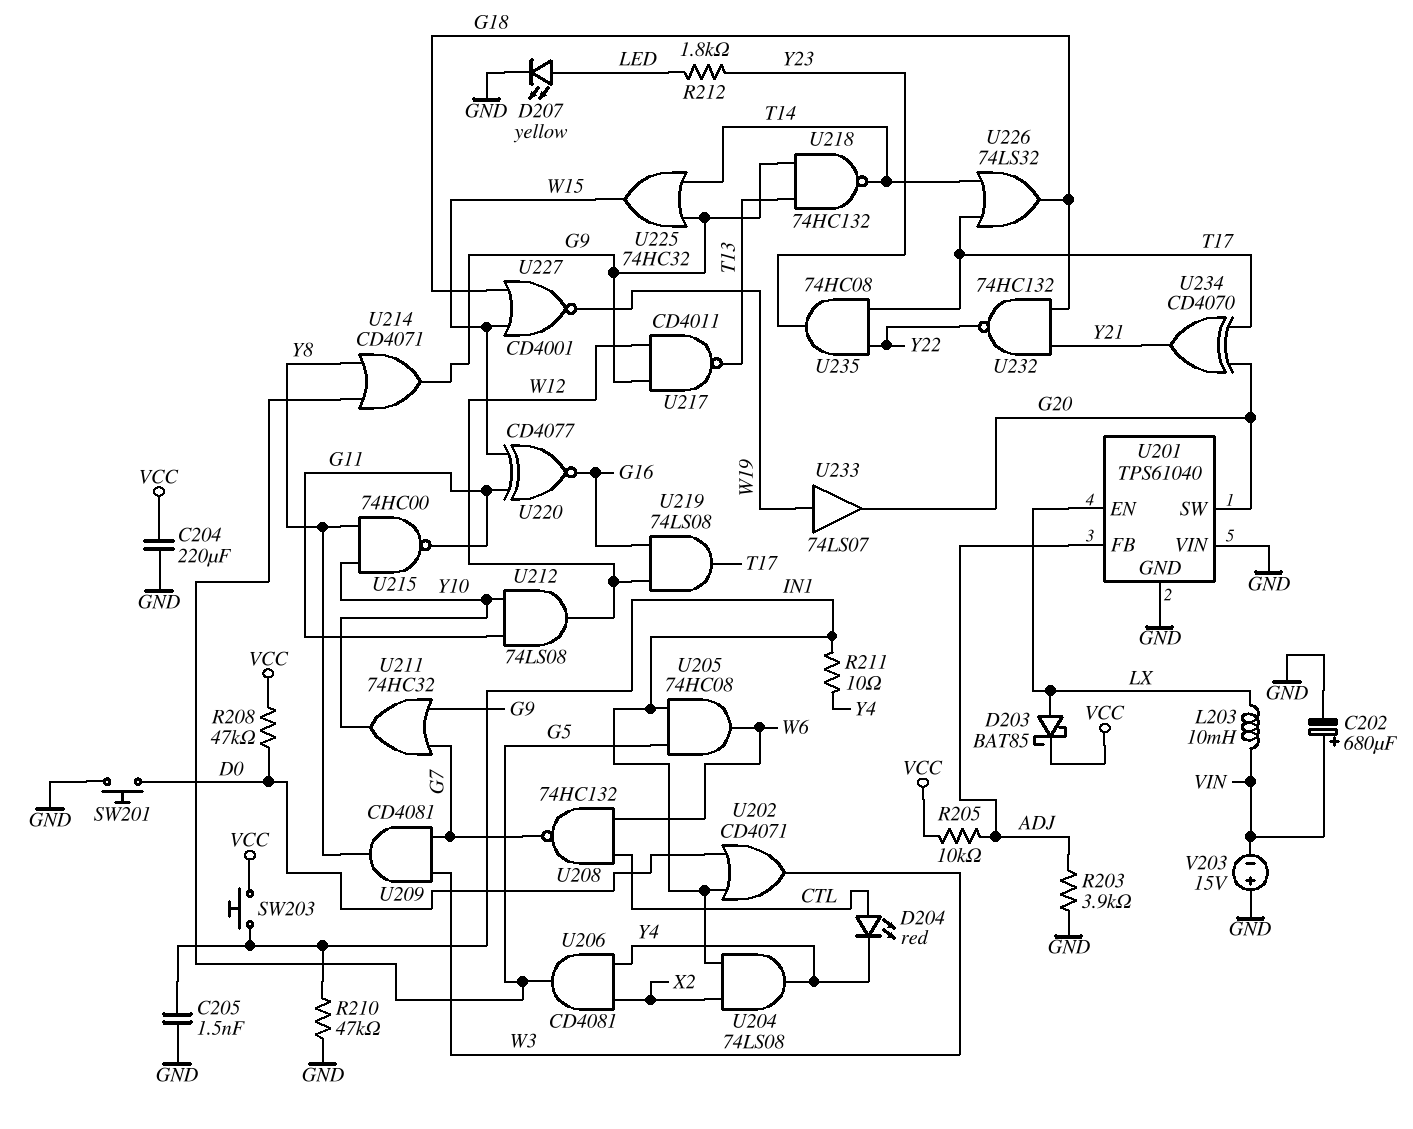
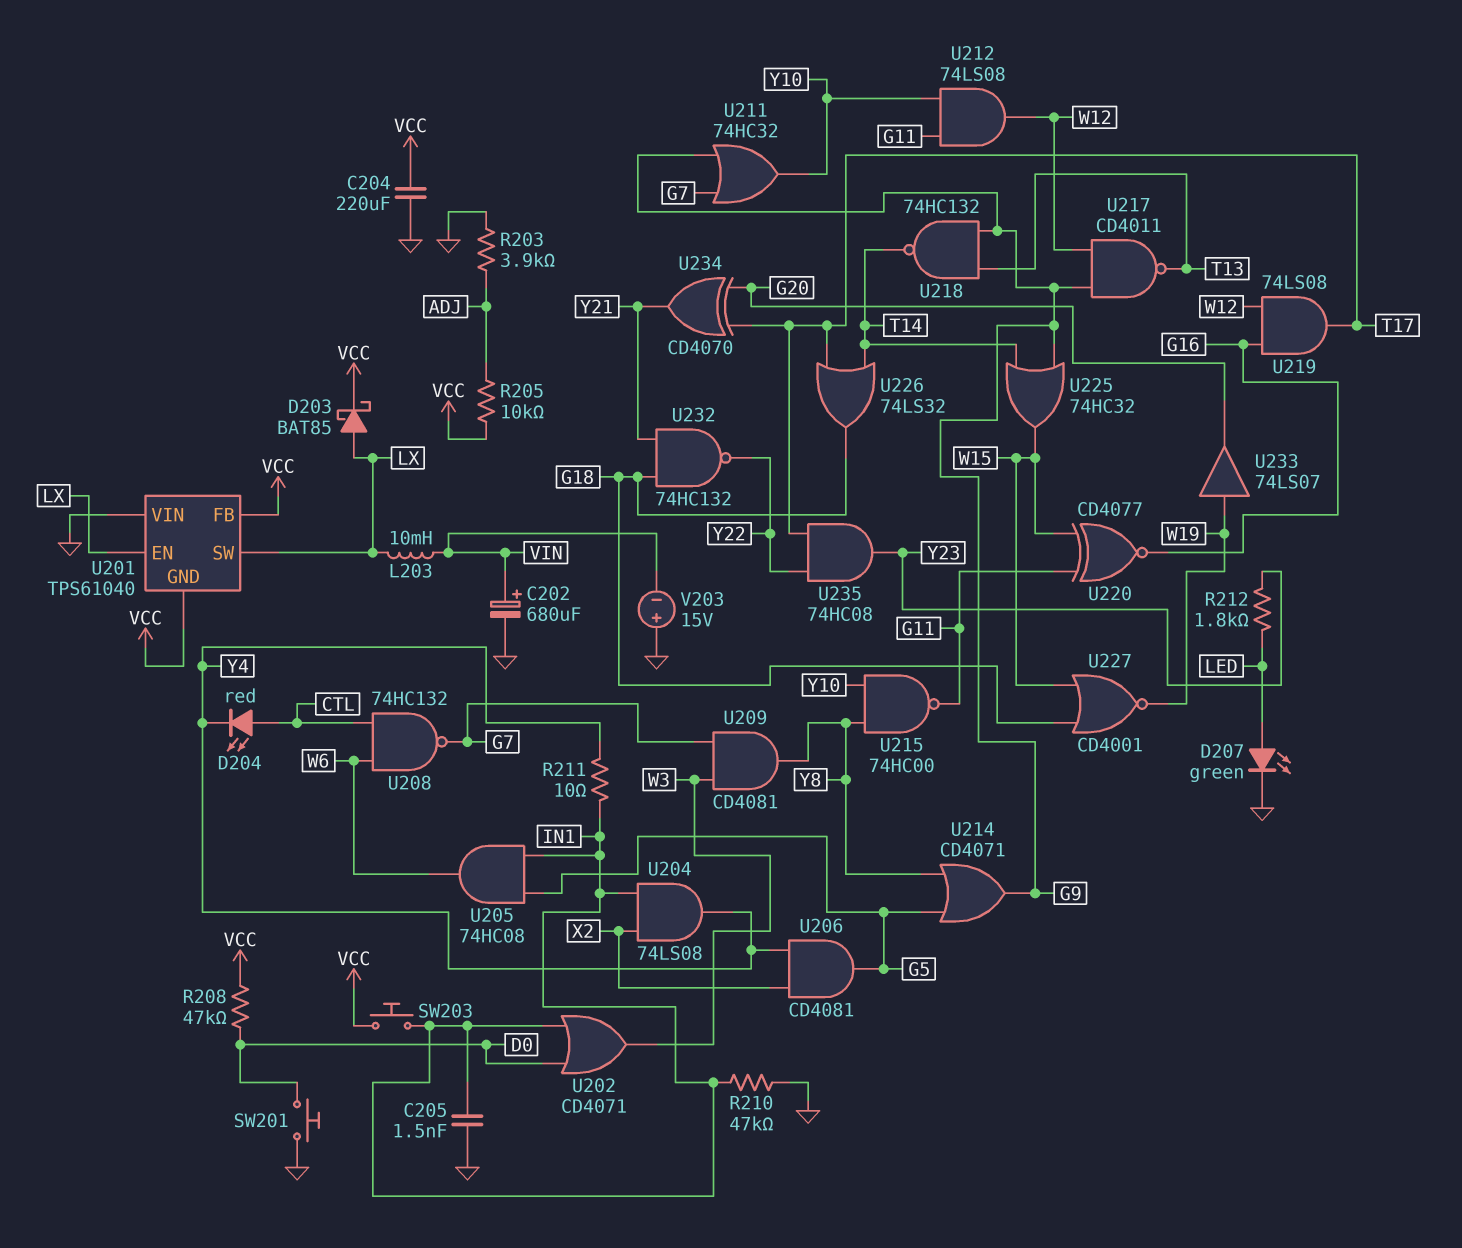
D207: LED yellow (A LED, K GND) -> LED green (A LED, K GND)
U201 pin FB: ADJ -> VCC
U201 pin GND: GND -> VCC
U201 pin SW: G20 -> LX

